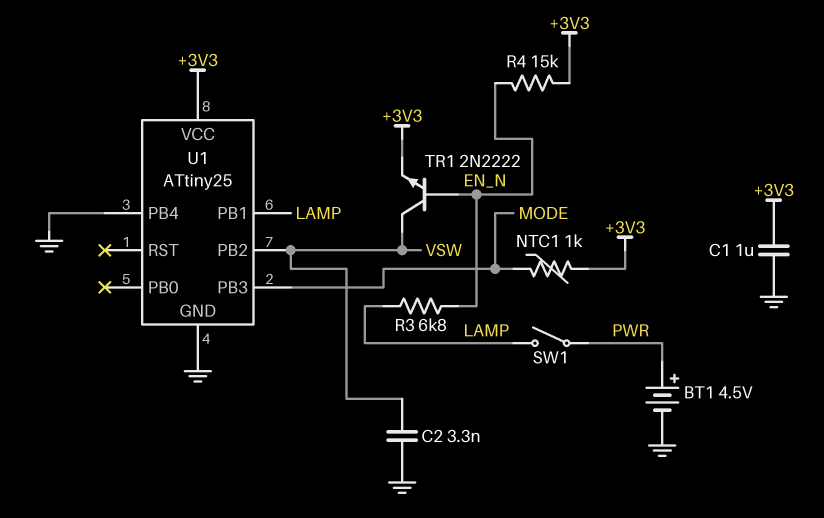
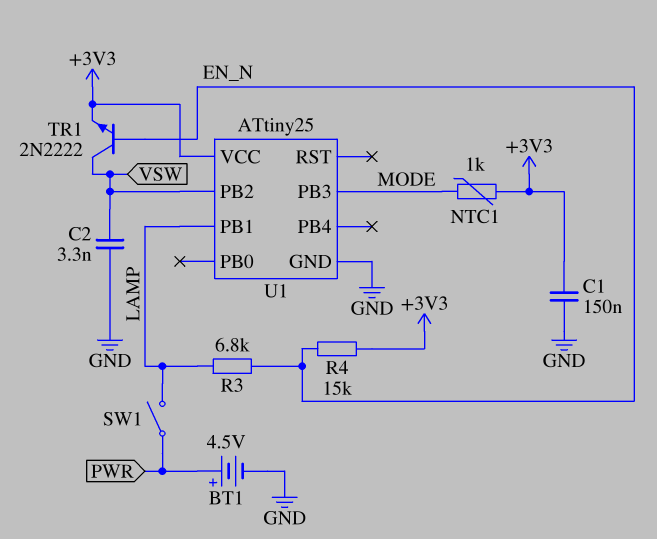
C1: 1uF (+3V3, GND) -> 150nF (+3V3, GND)
U1 pin PB4: GND -> none

